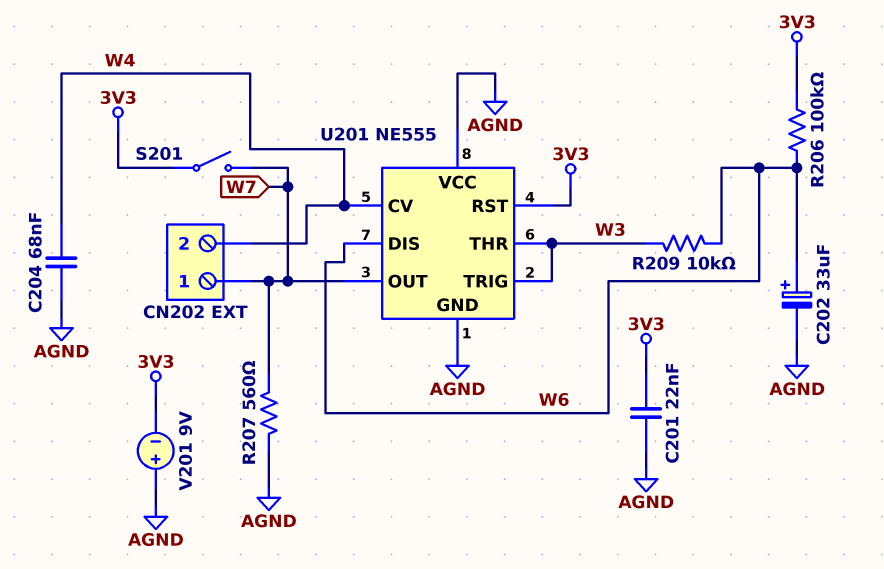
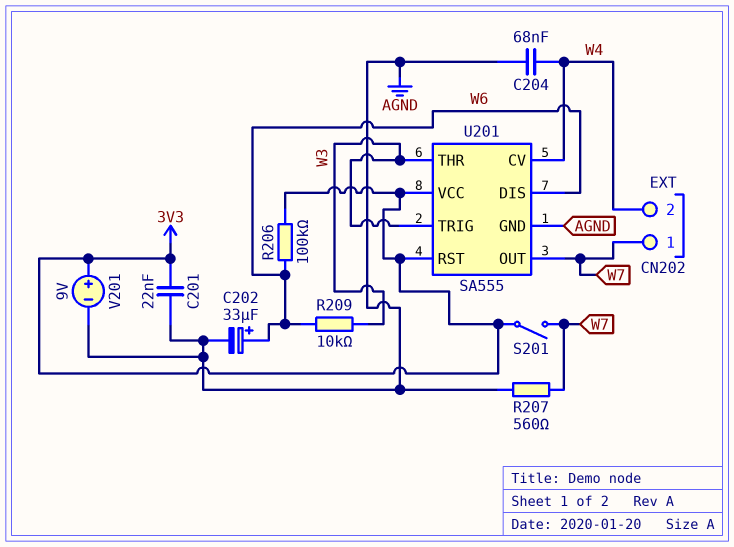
U201: NE555 -> SA555
U201 pin VCC: AGND -> 3V3
V201: 9V (plus AGND, minus 3V3) -> 9V (plus 3V3, minus AGND)

